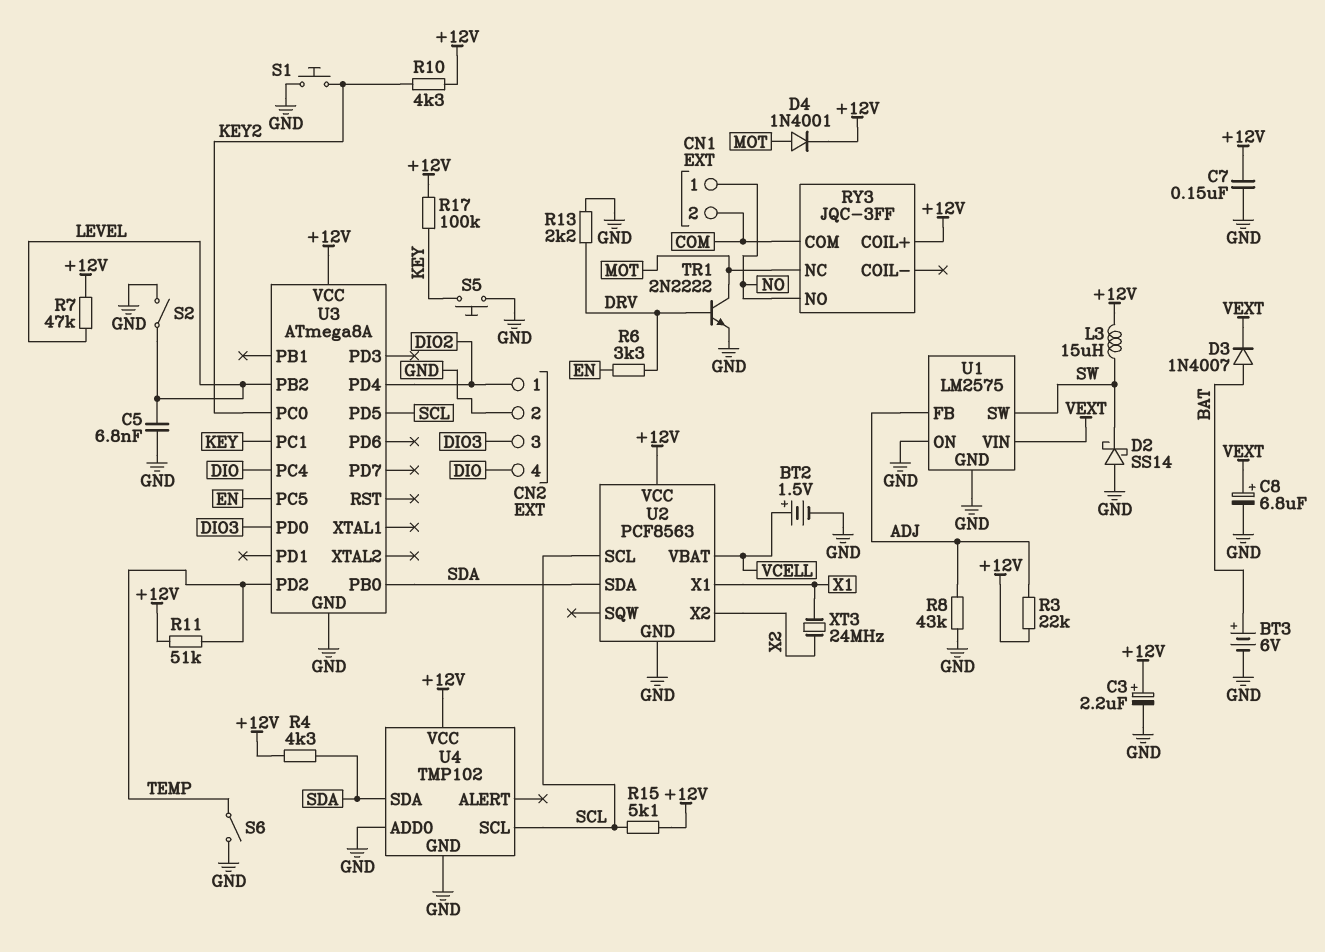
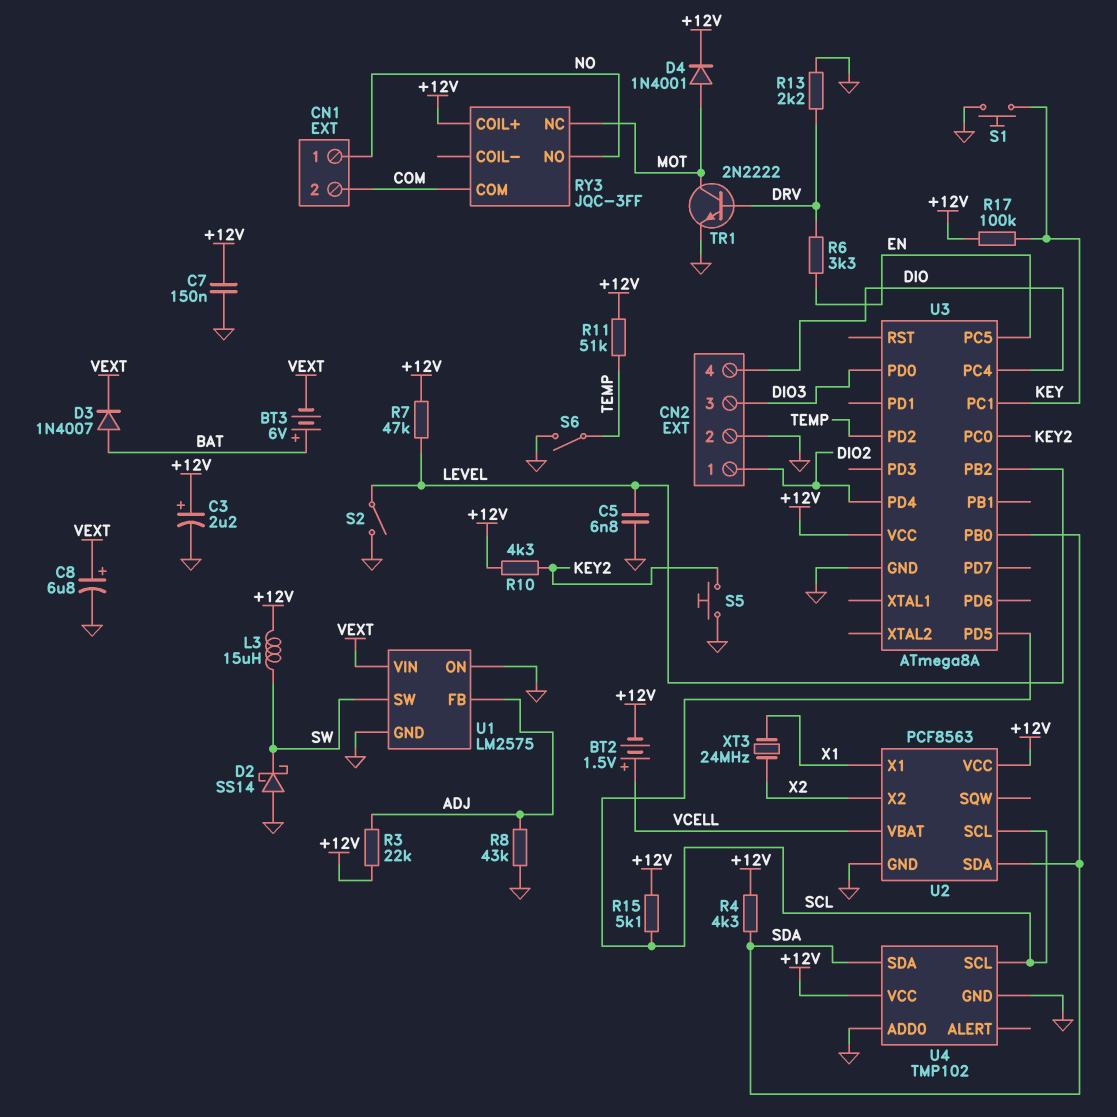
BT2: 1.5V (plus VCELL, minus GND) -> 1.5V (plus VCELL, minus +12V)
BT3: 6V (plus BAT, minus GND) -> 6V (plus BAT, minus VEXT)
S1: button (GND, KEY2) -> button (GND, KEY)
S5: button (GND, KEY) -> button (GND, KEY2)

